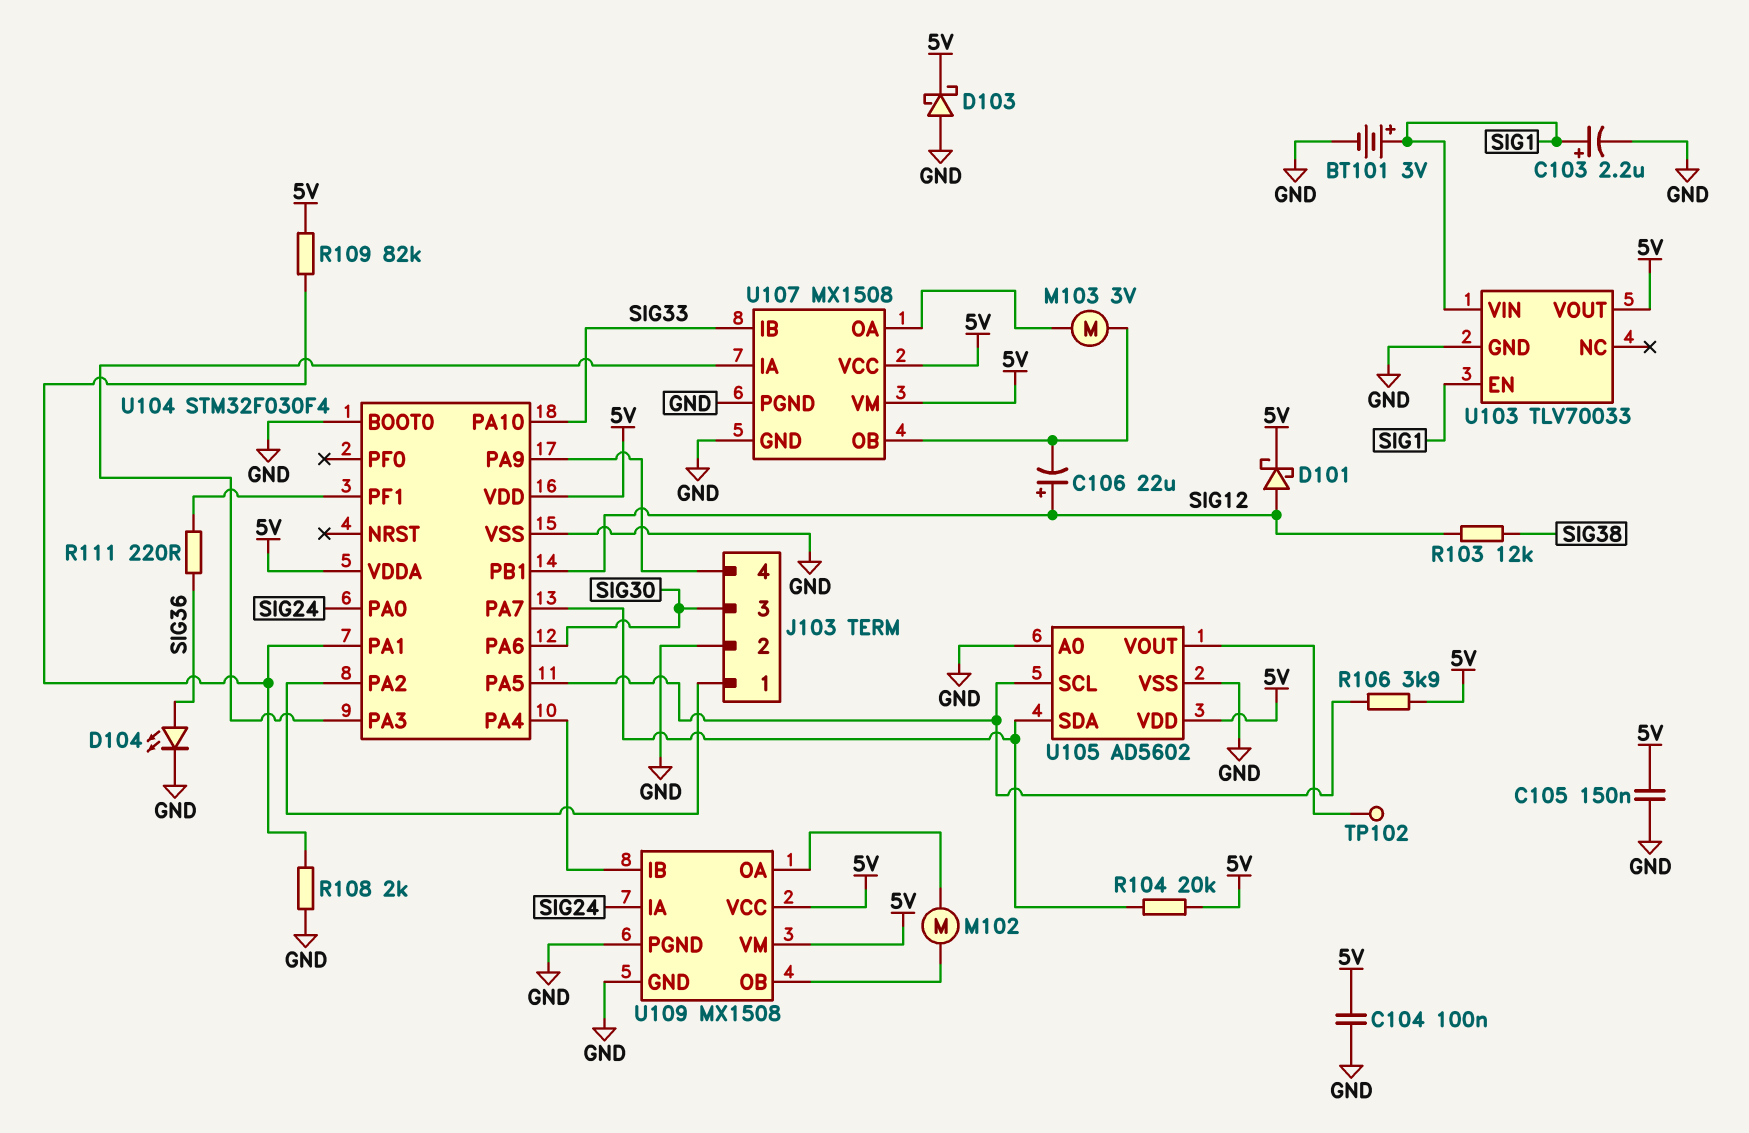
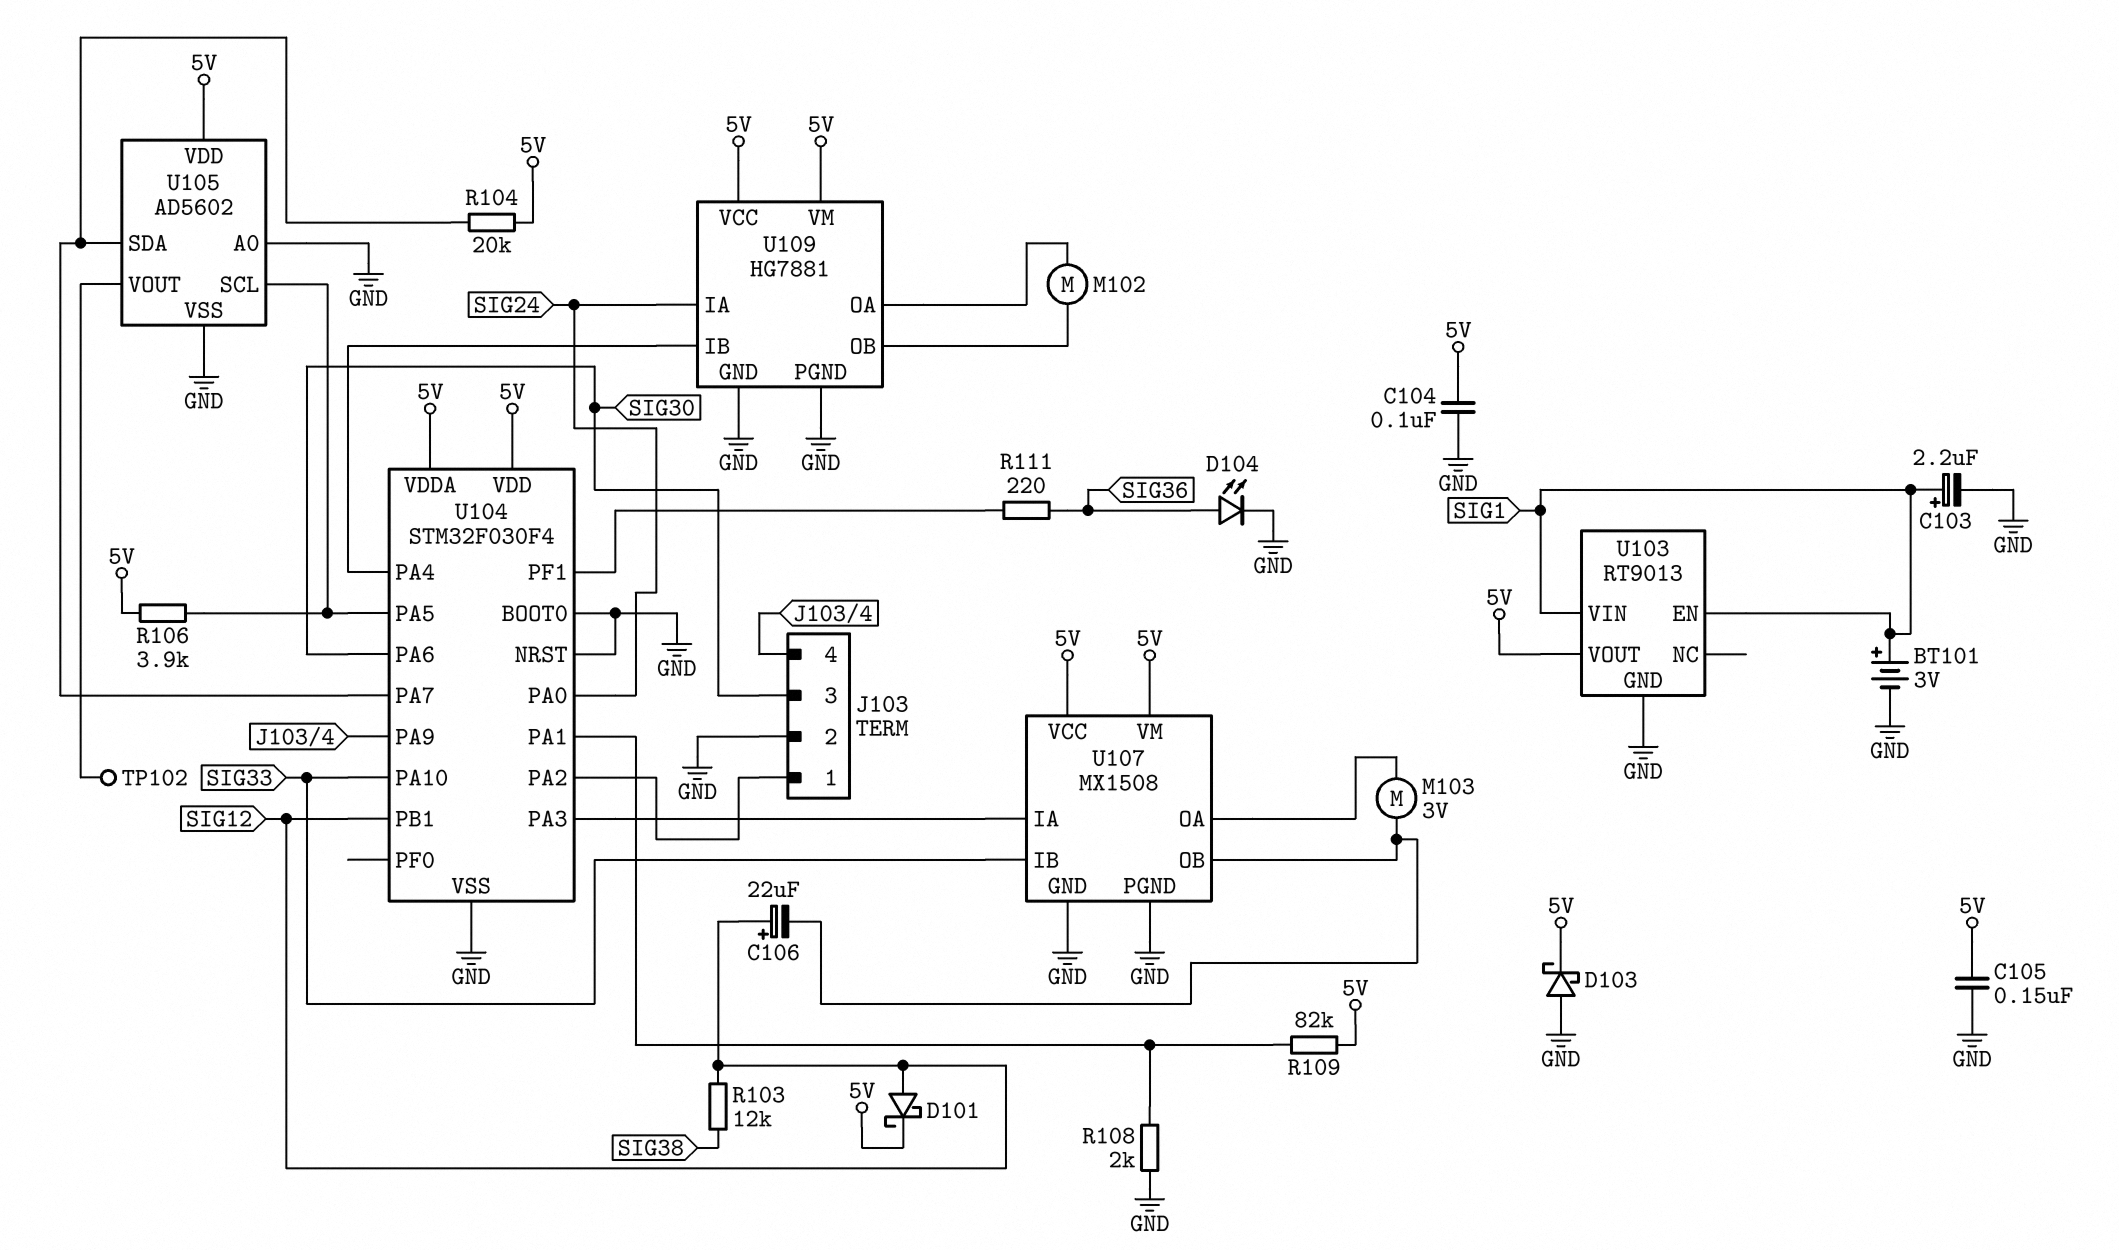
U103: TLV70033 -> RT9013
U104 pin NRST: none -> GND
U109: MX1508 -> HG7881

